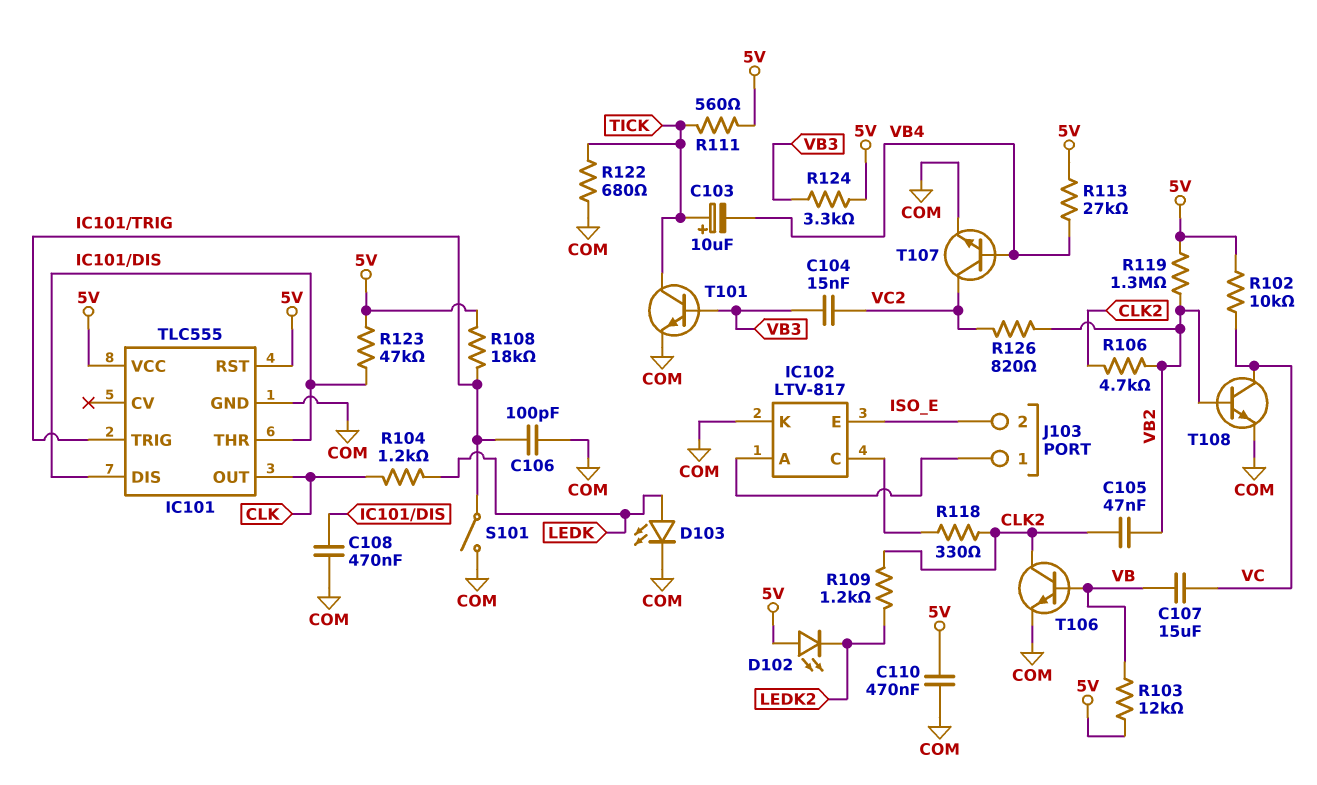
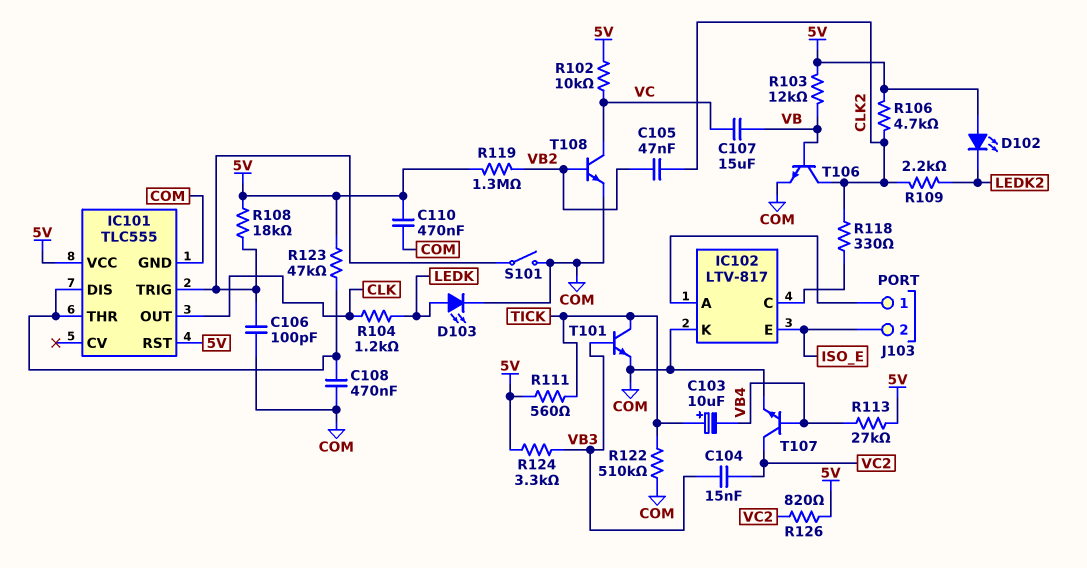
R106: 4.7k (CLK2, VB2) -> 4.7k (5V, CLK2)
R109: 1.2k (CLK2, LEDK2) -> 2.2k (CLK2, LEDK2)
R122: 680 (COM, TICK) -> 510k (COM, TICK)
R126: 820 (VB2, VC2) -> 820 (5V, VC2)

